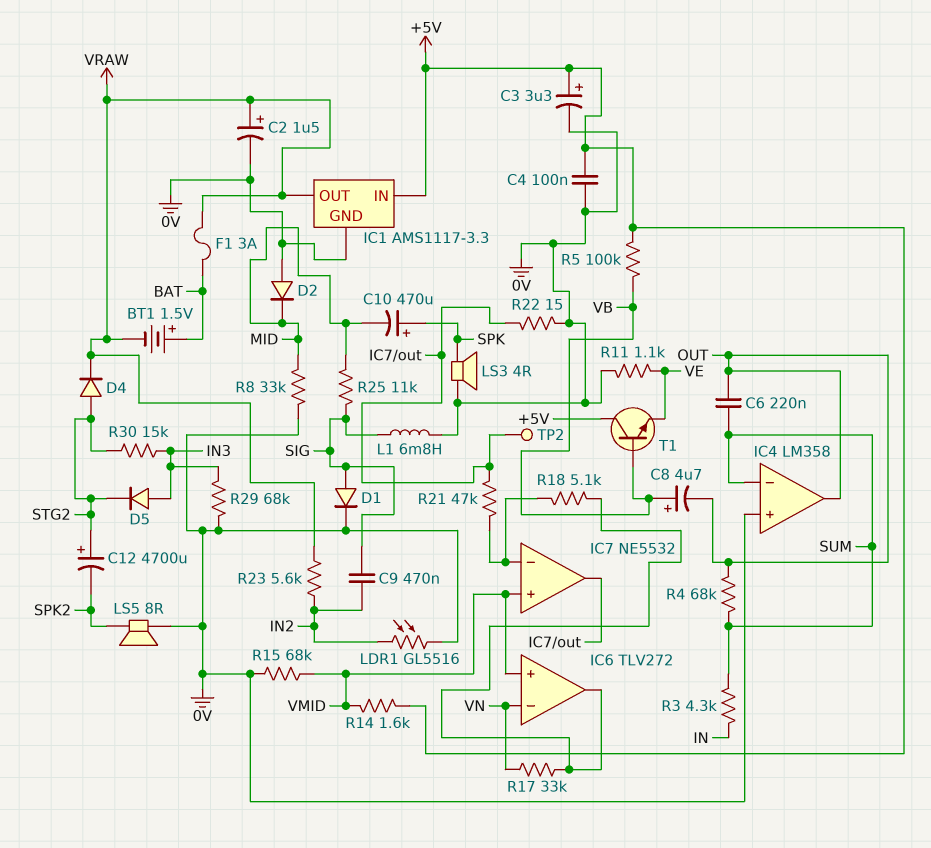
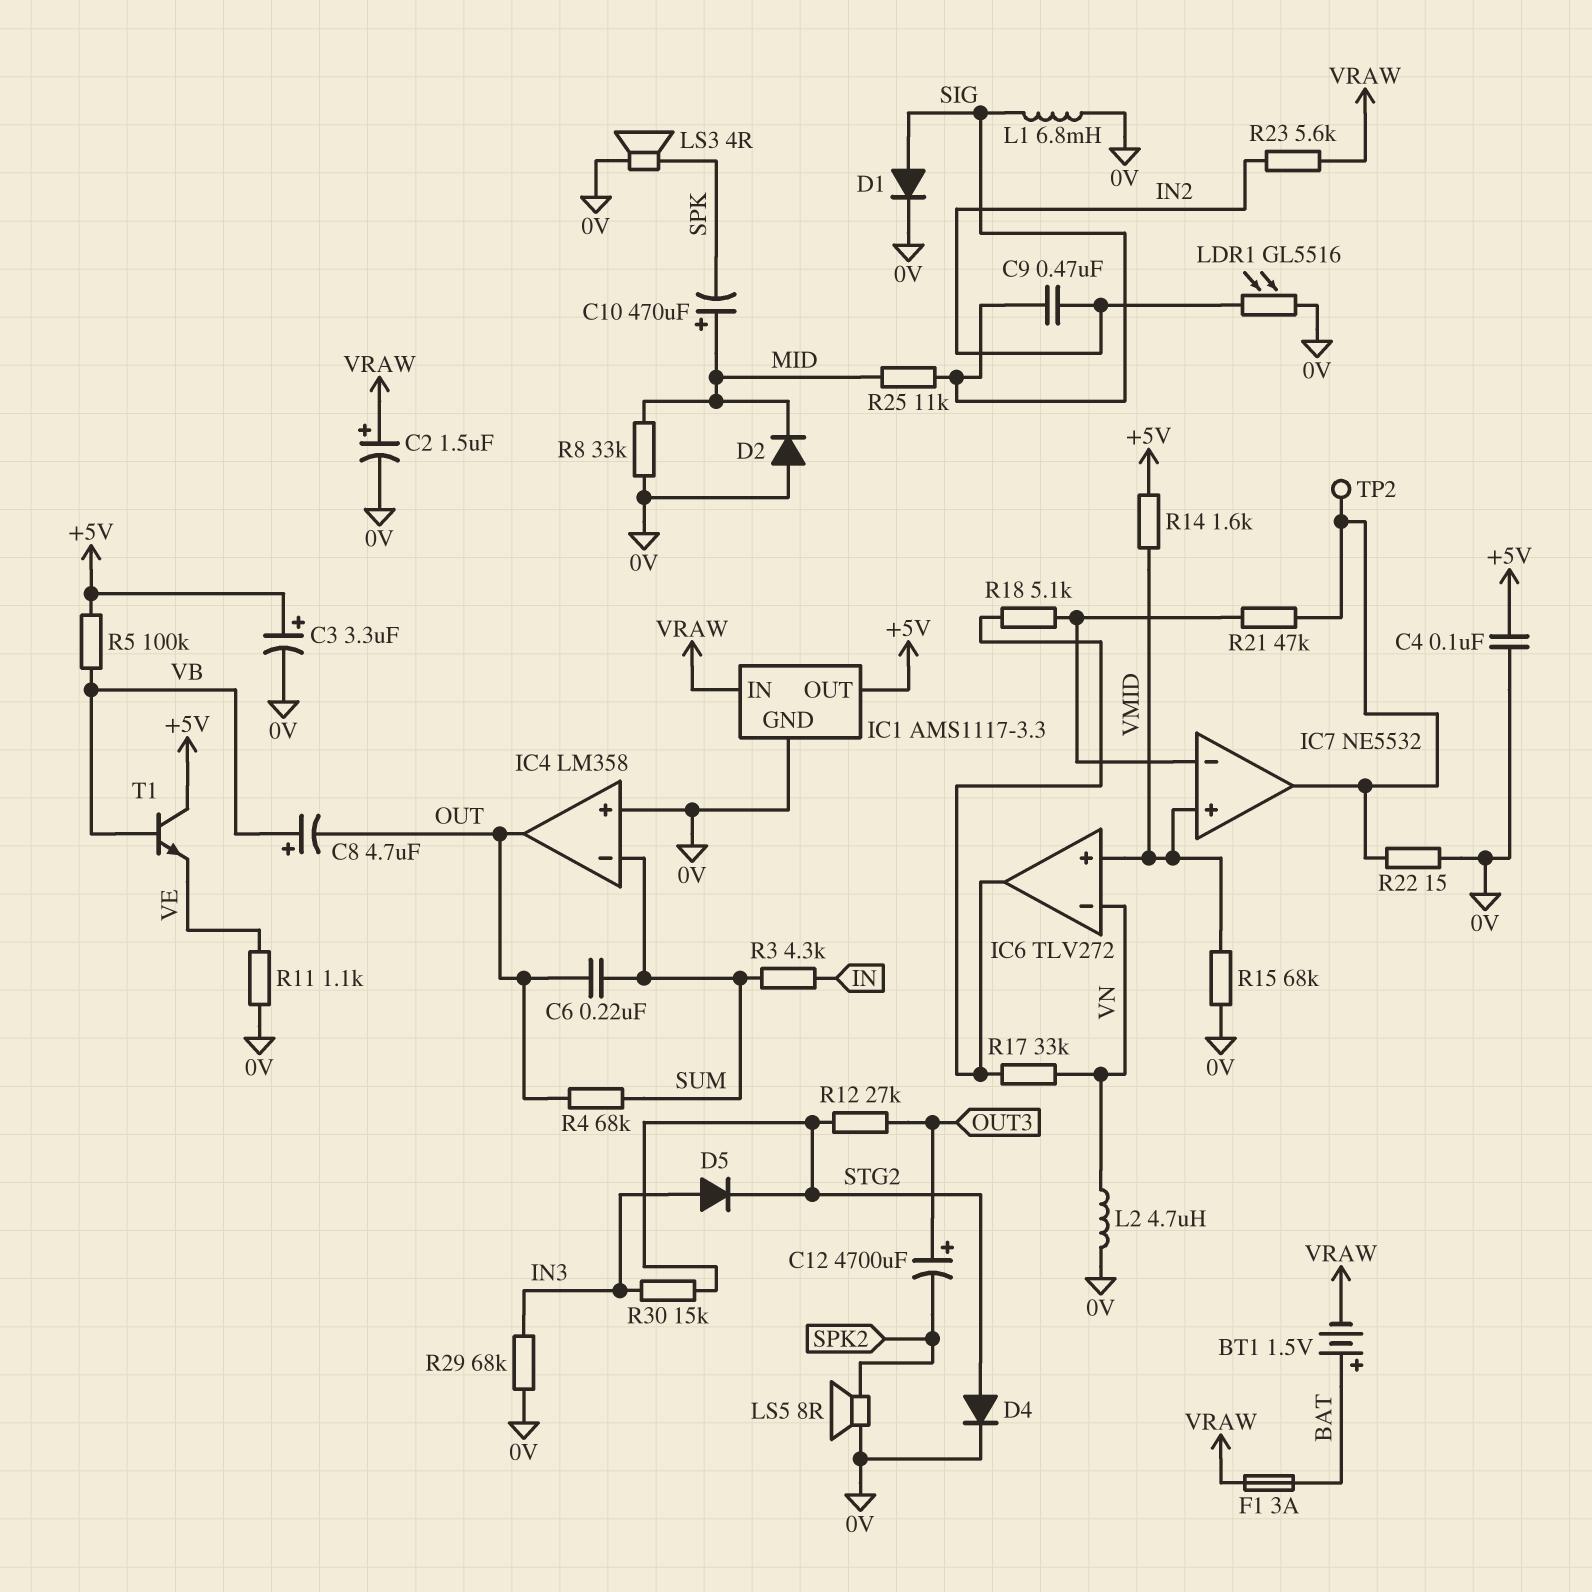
C10: 470uF (plus SPK, minus MID) -> 470uF (plus MID, minus SPK)
C12: 4700uF (plus STG2, minus SPK2) -> 4700uF (plus OUT3, minus SPK2)
D4: diode (A STG2, K VRAW) -> diode (A STG2, K 0V)
IC1 pin IN: +5V -> VRAW
IC1 pin OUT: VRAW -> +5V
L2: none -> 4.7uH (0V, VN)
R12: none -> 27k (OUT3, STG2)

